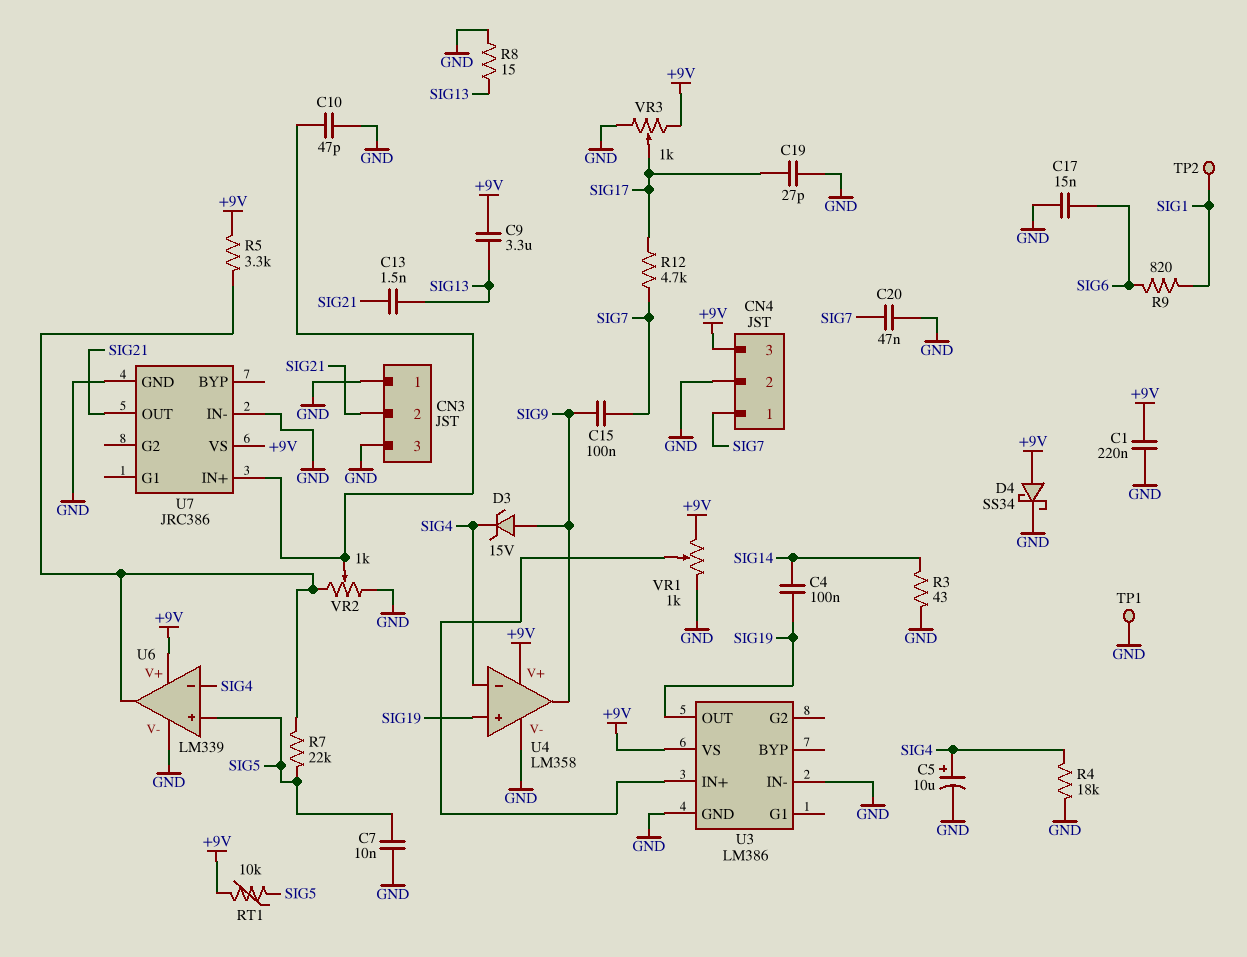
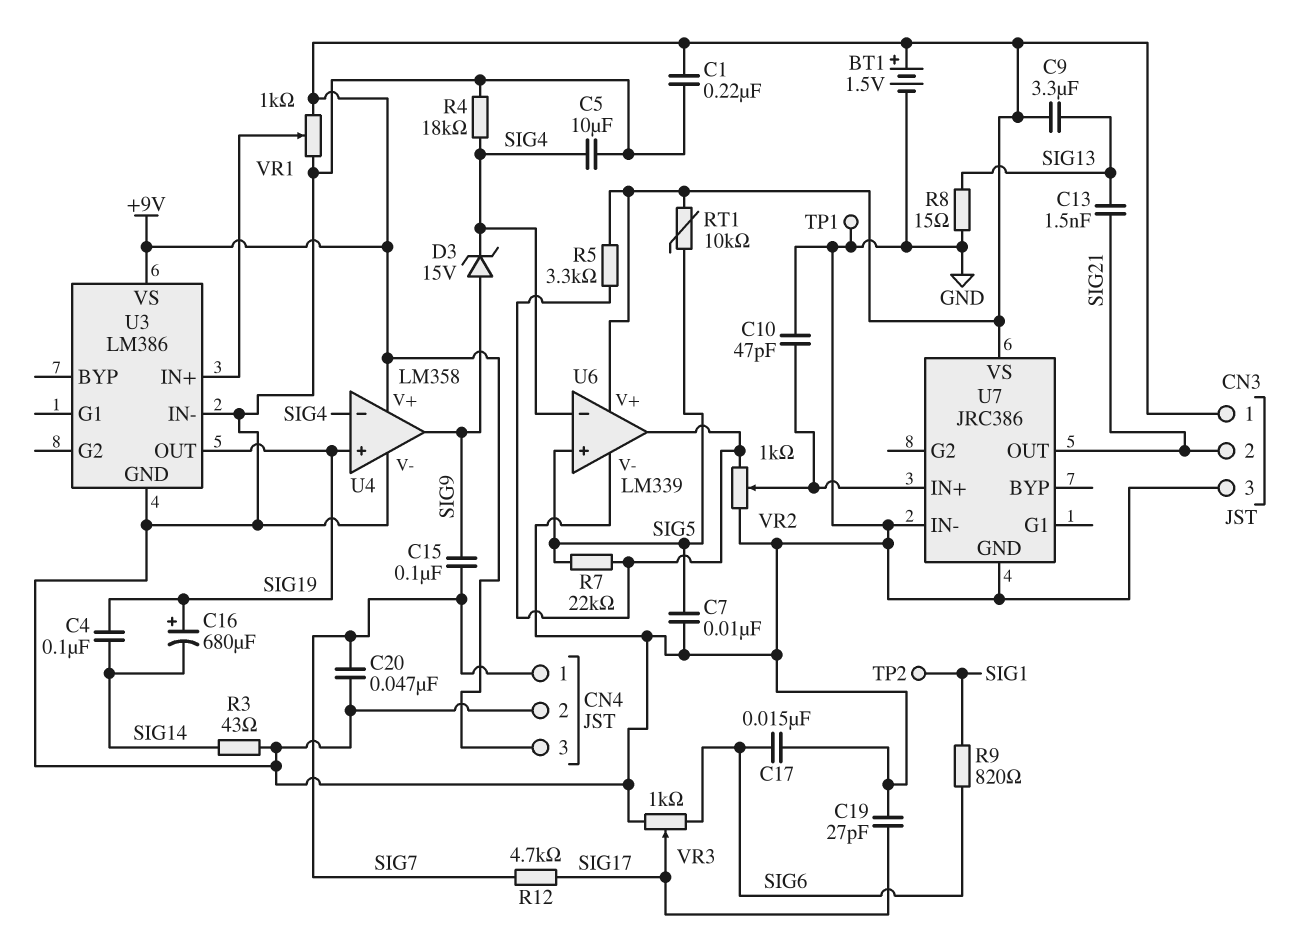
BT1: none -> 1.5V (plus +9V, minus GND)
C5: 10uF (plus SIG4, minus GND) -> 10uF (GND, SIG4)
C16: none -> 680uF (plus SIG19, minus SIG14)
CN3 pin 1: GND -> +9V
D4: schottky SS34 (A +9V, K GND) -> none
VR3: 1k (+9V, GND, wiper SIG17) -> 1k (GND, SIG6, wiper SIG17)

